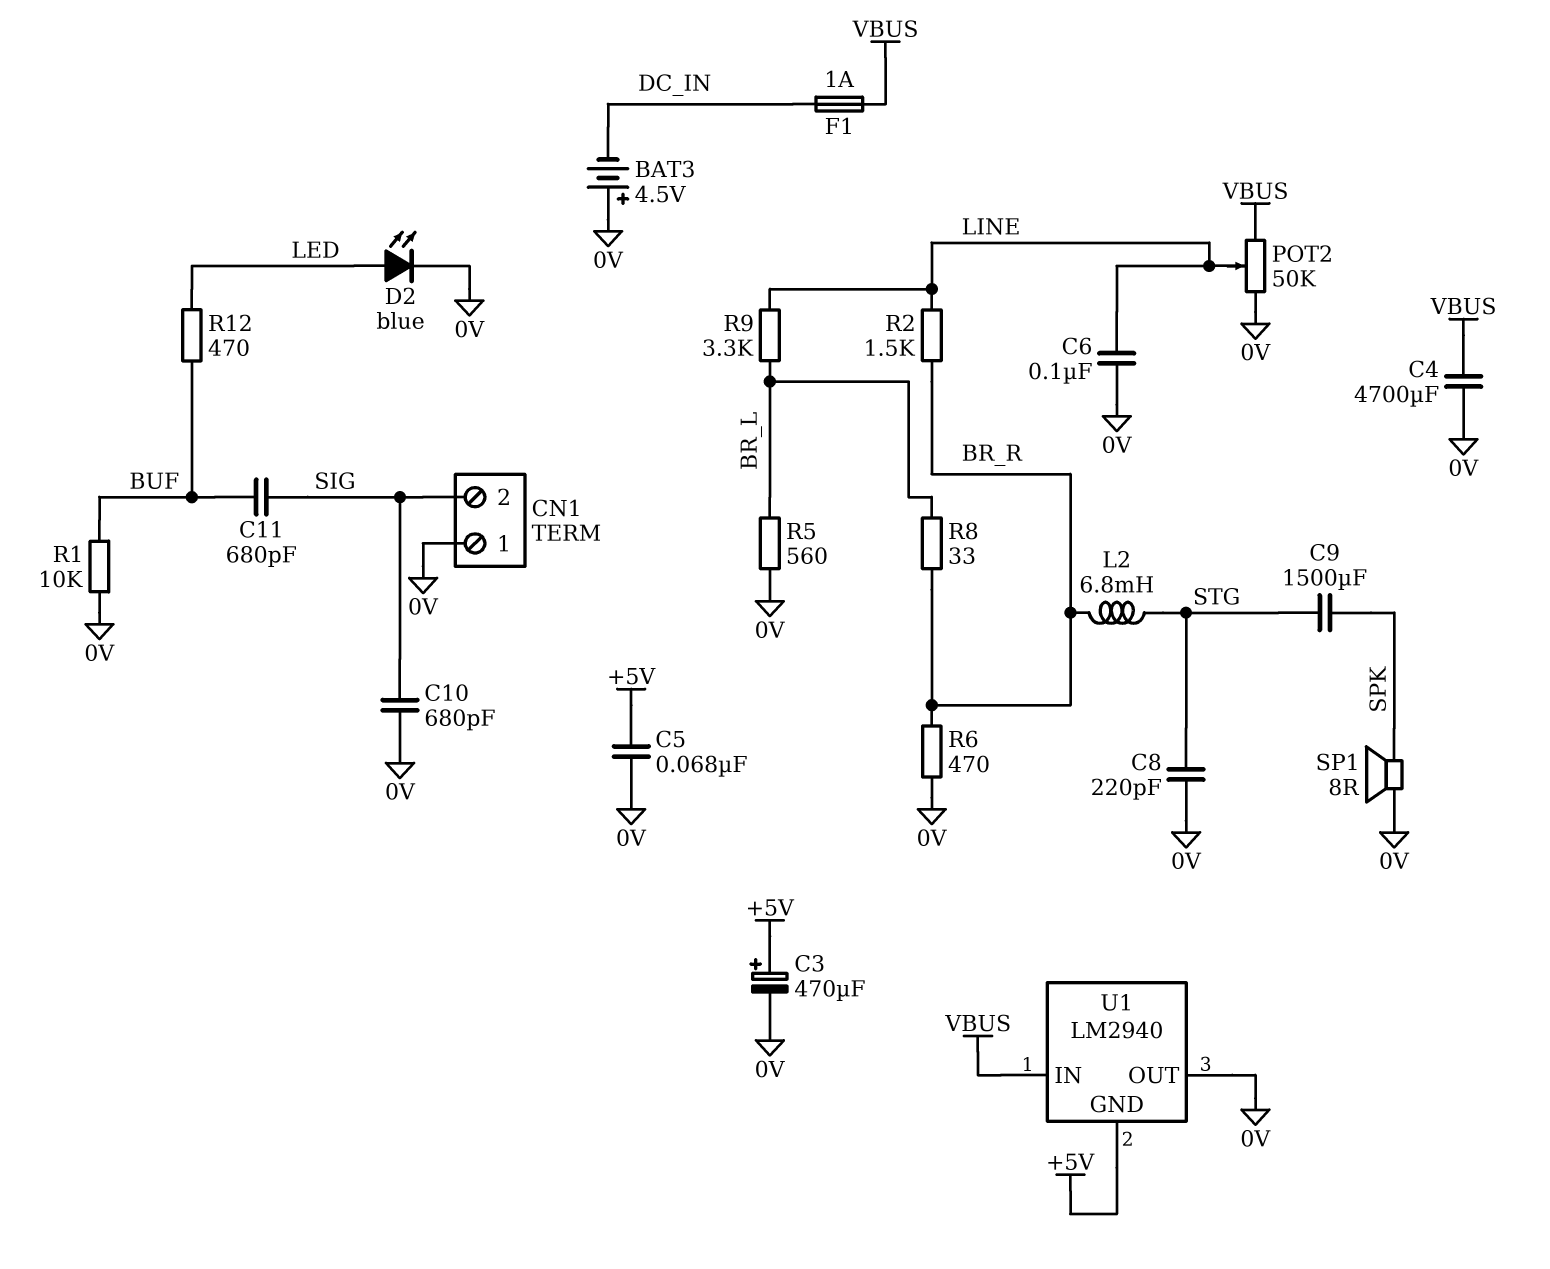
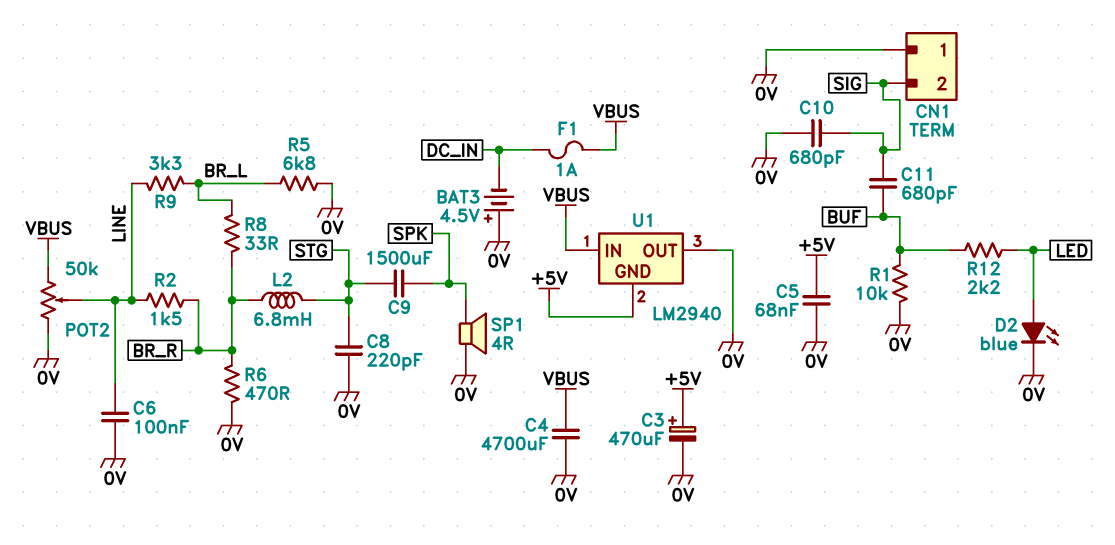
R5: 560 (0V, BR_L) -> 6.8k (0V, BR_L)
R12: 470 (BUF, LED) -> 2.2k (BUF, LED)
SP1: speaker 8R (0V, SPK) -> speaker 4R (0V, SPK)

